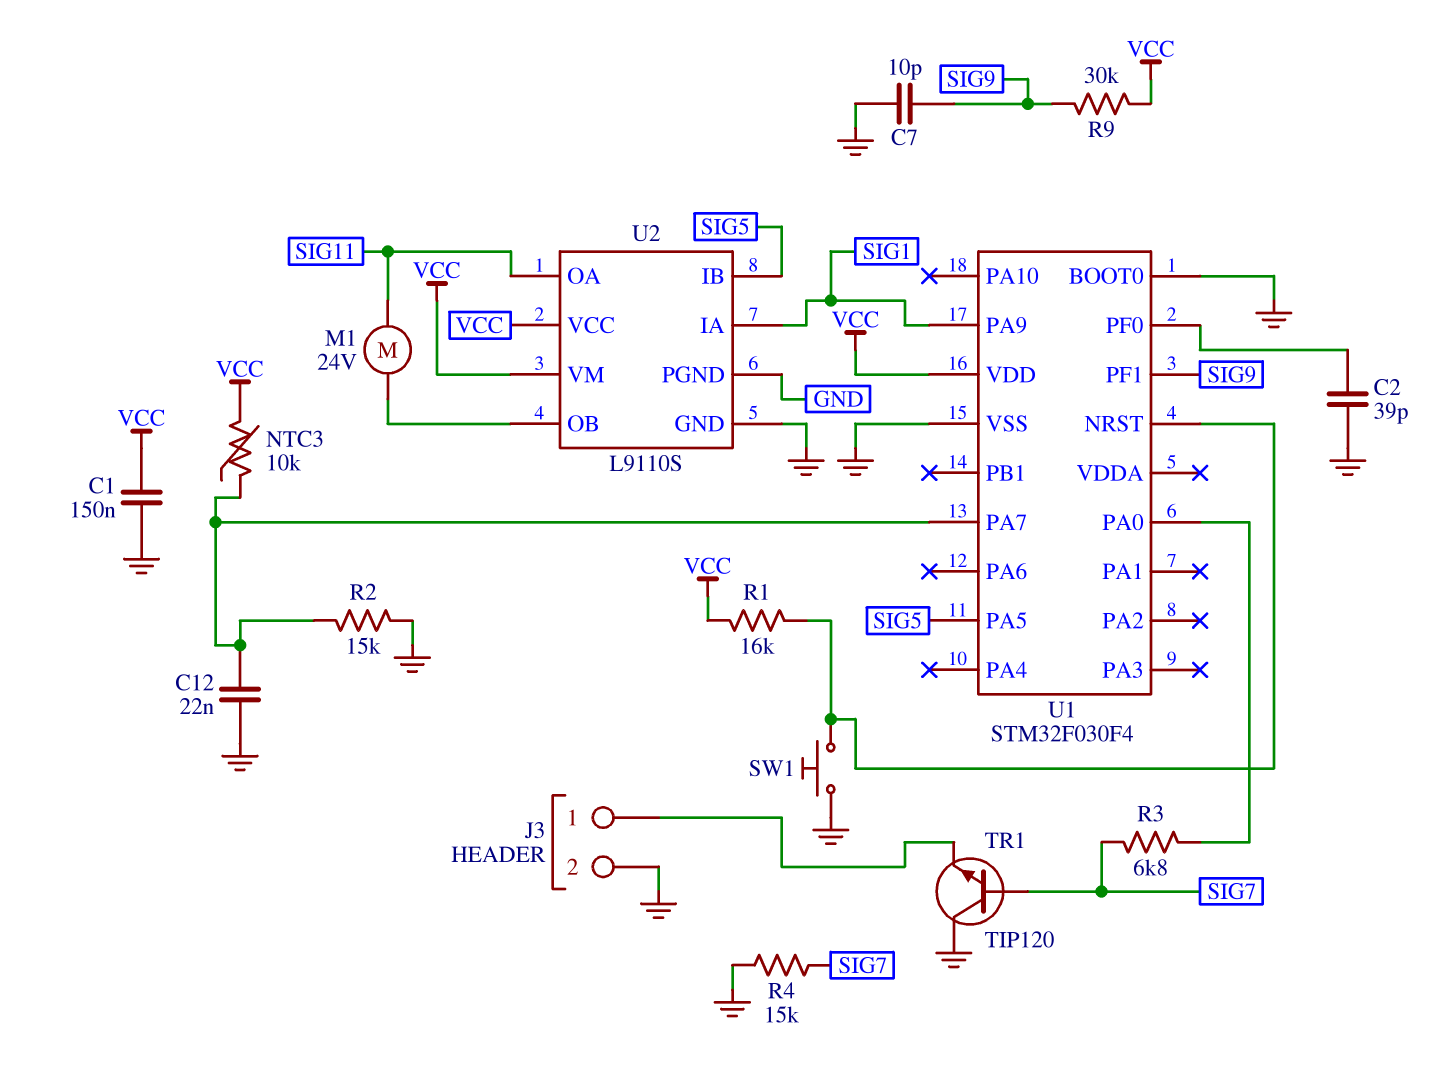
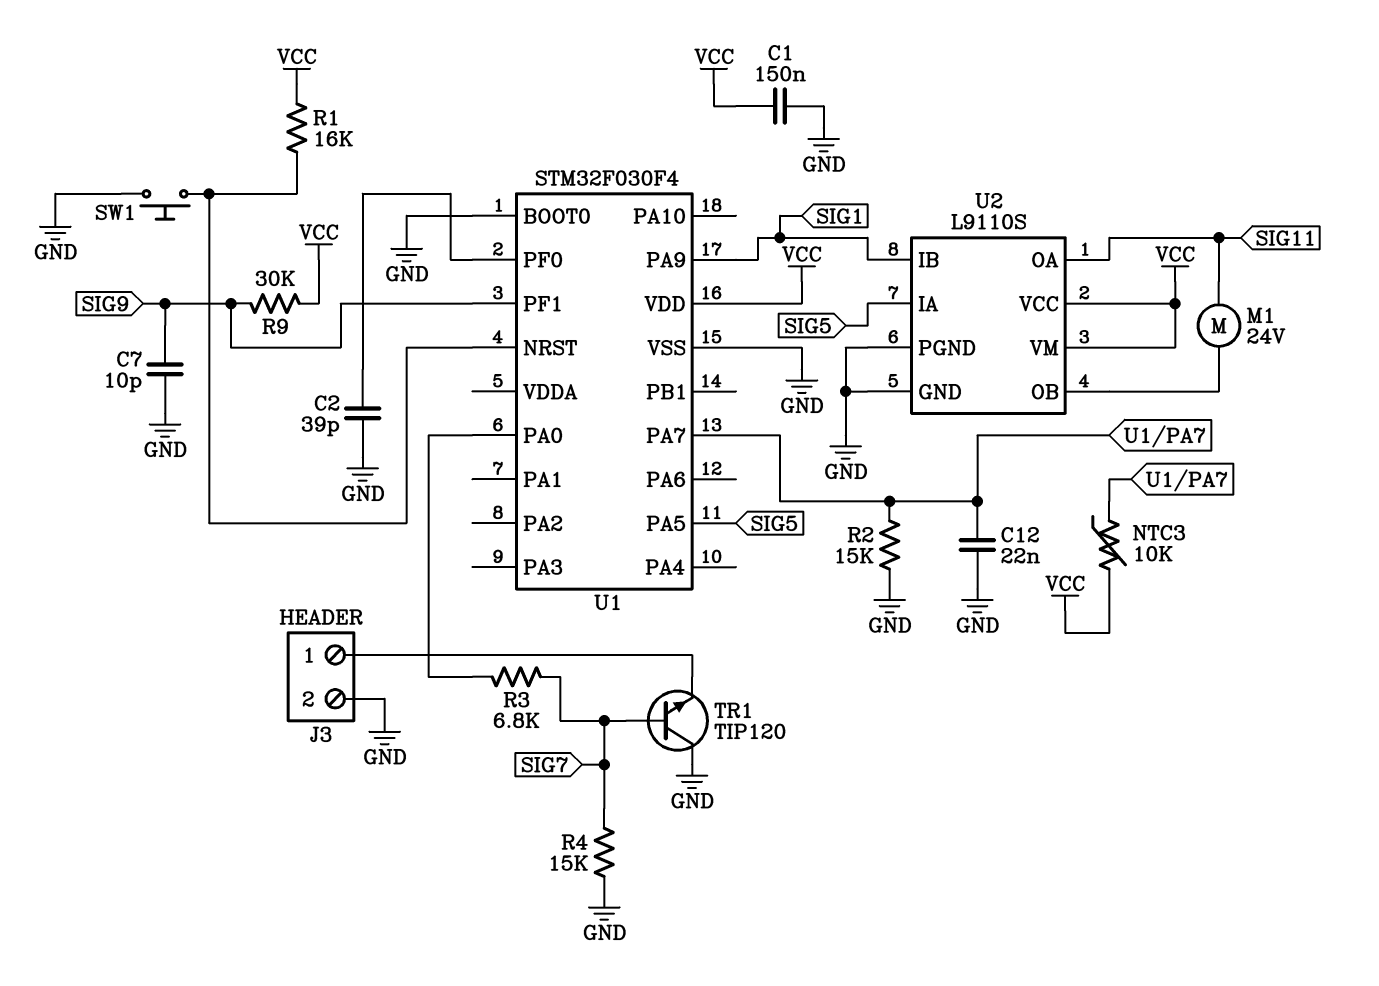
U2 pin IA: SIG1 -> SIG5
U2 pin IB: SIG5 -> SIG1

